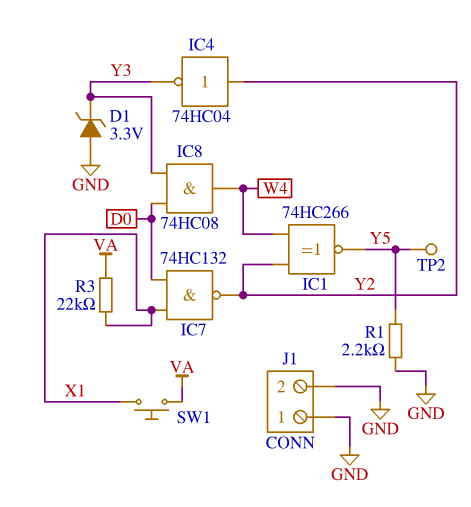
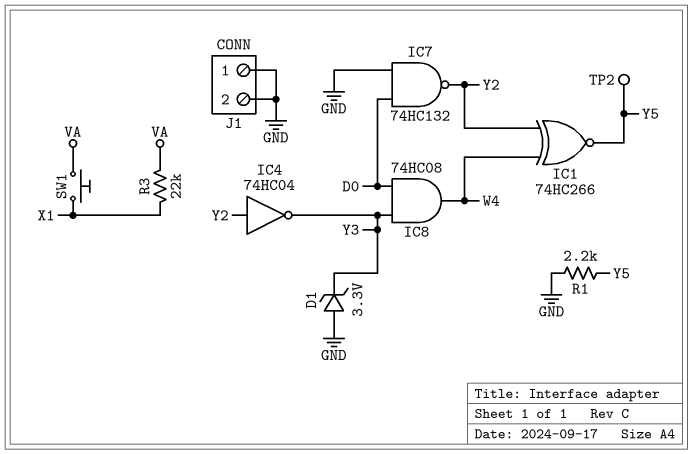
IC7: NAND 74HC132 (in D0, in X1, out Y2) -> NAND 74HC132 (in D0, in GND, out Y2)

